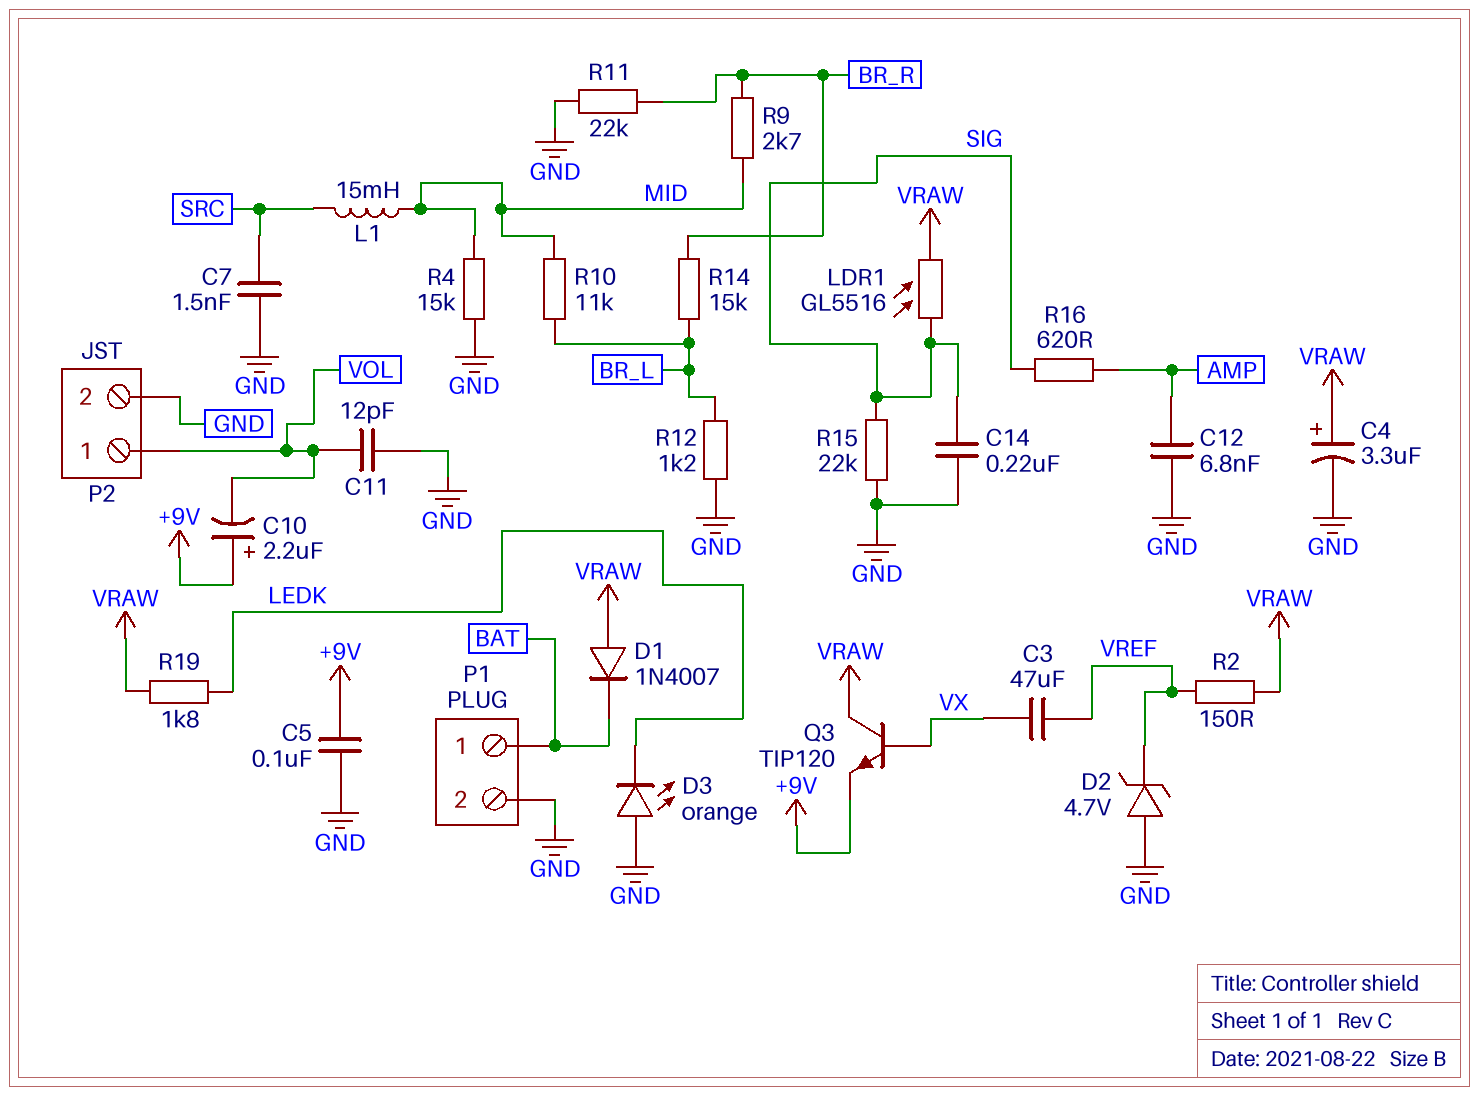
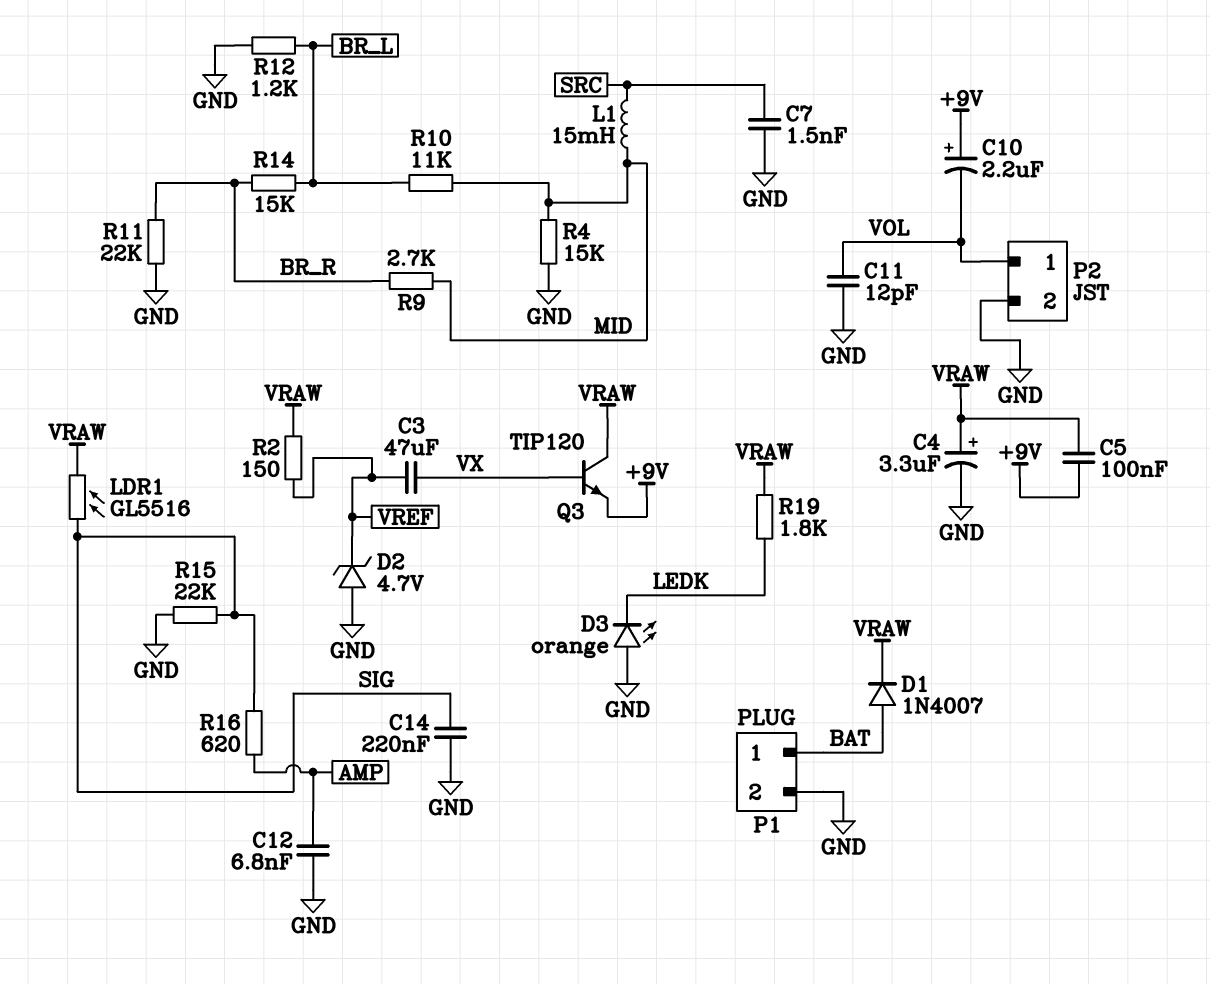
C5: 100nF (+9V, GND) -> 100nF (+9V, VRAW)
D1: diode 1N4007 (A VRAW, K BAT) -> diode 1N4007 (A BAT, K VRAW)

